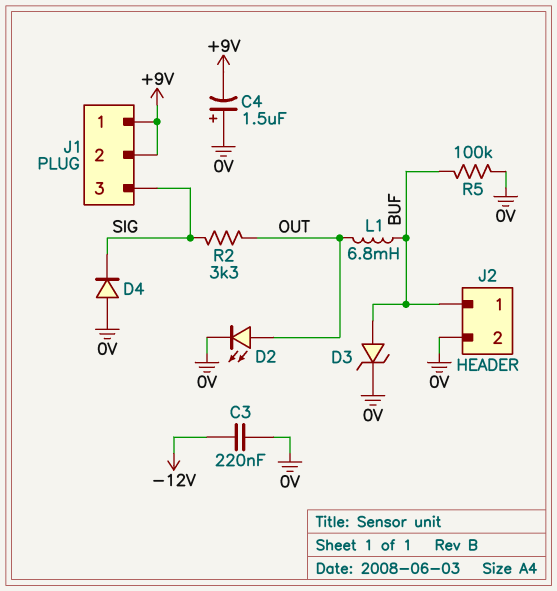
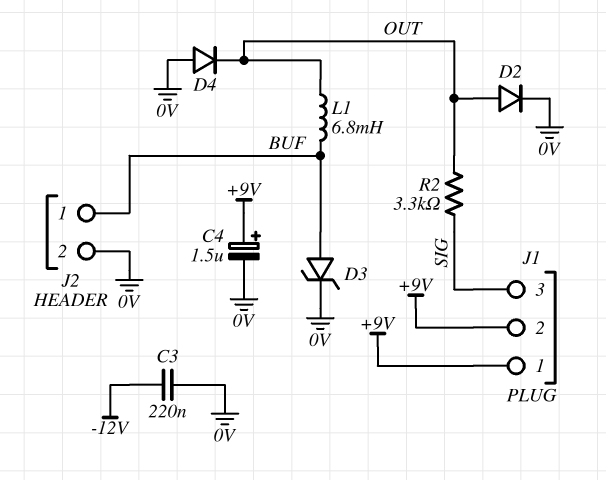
C4: 1.5uF (plus 0V, minus +9V) -> 1.5uF (plus +9V, minus 0V)
D2: LED (A OUT, K 0V) -> diode (A OUT, K 0V)
D4: diode (A 0V, K SIG) -> diode (A 0V, K OUT)
R5: 100k (0V, BUF) -> none

